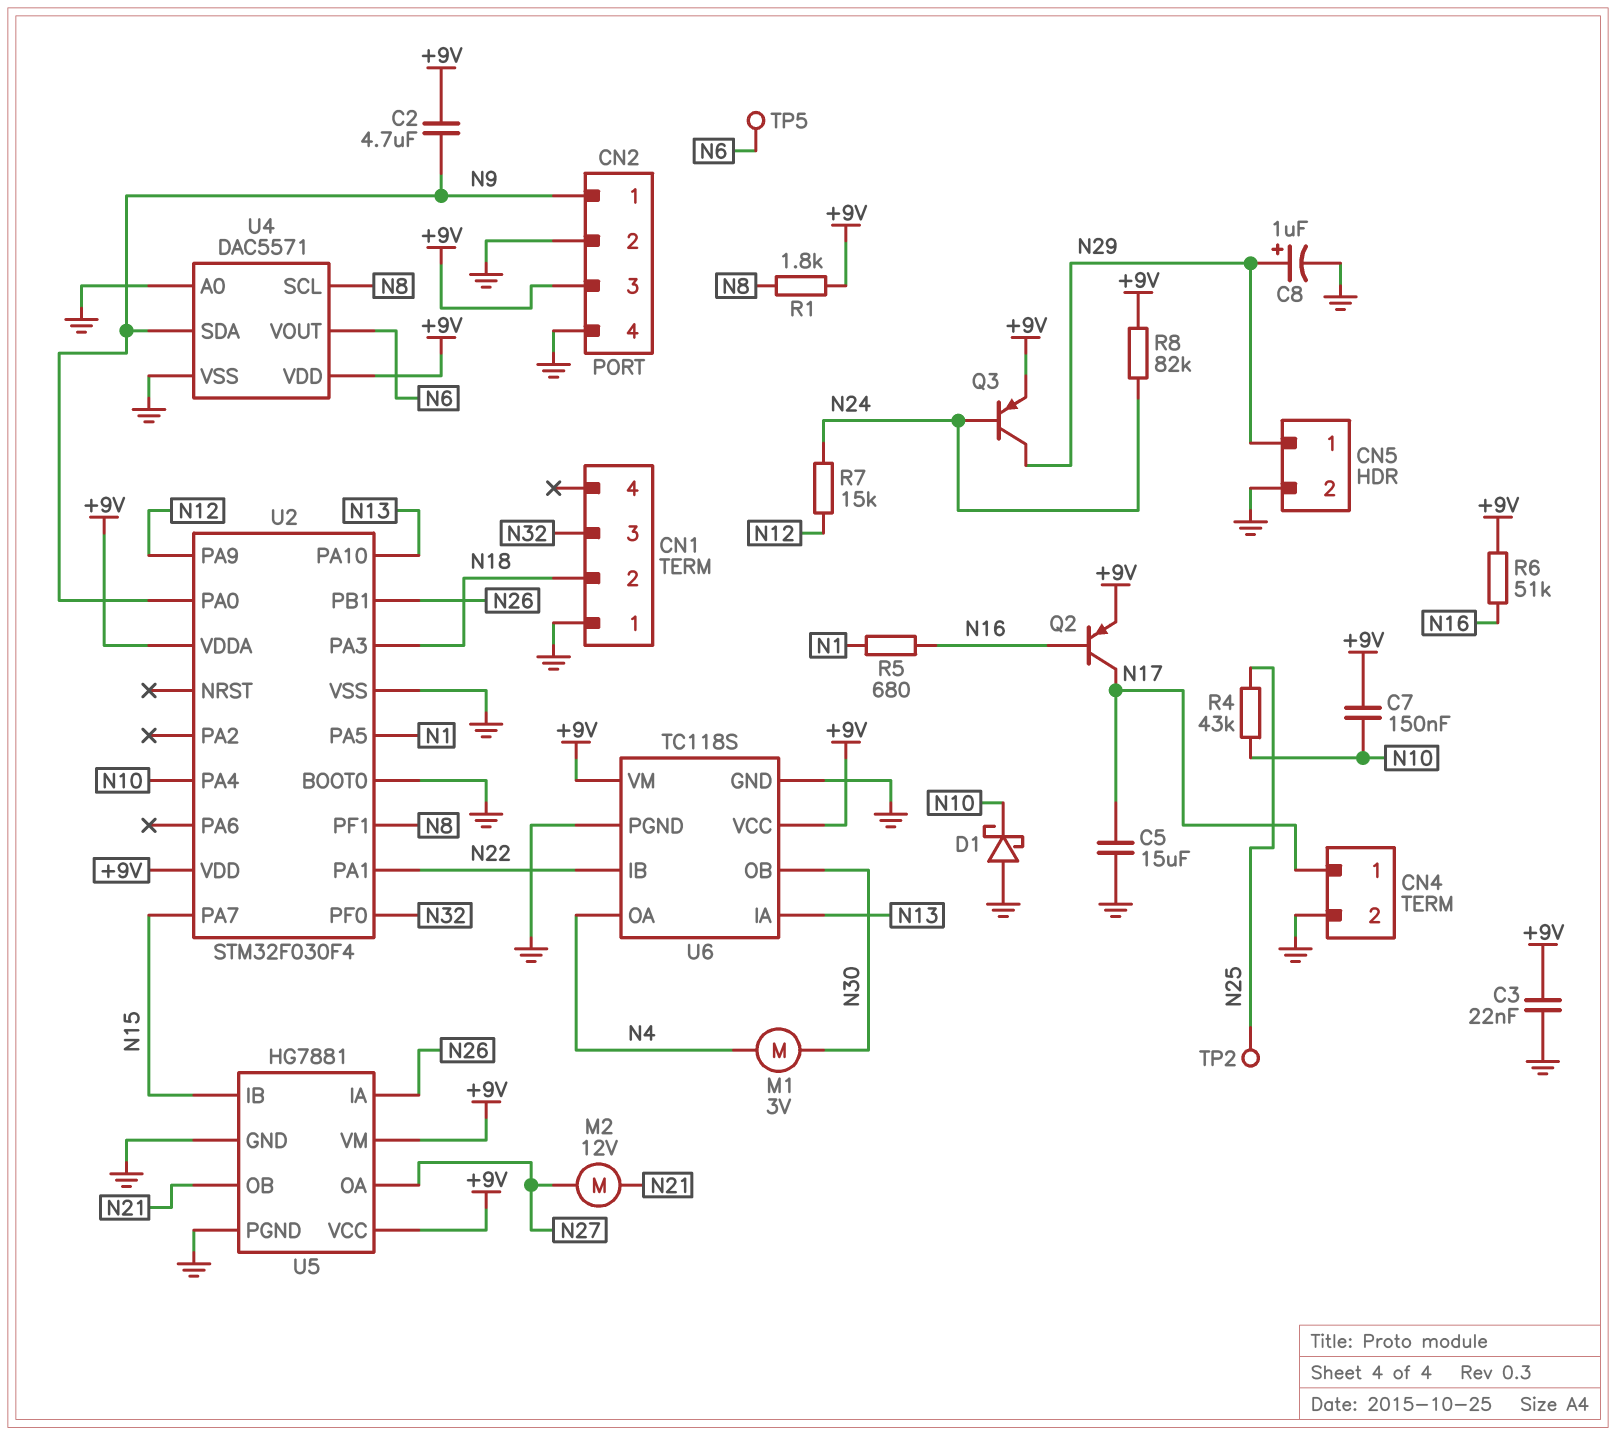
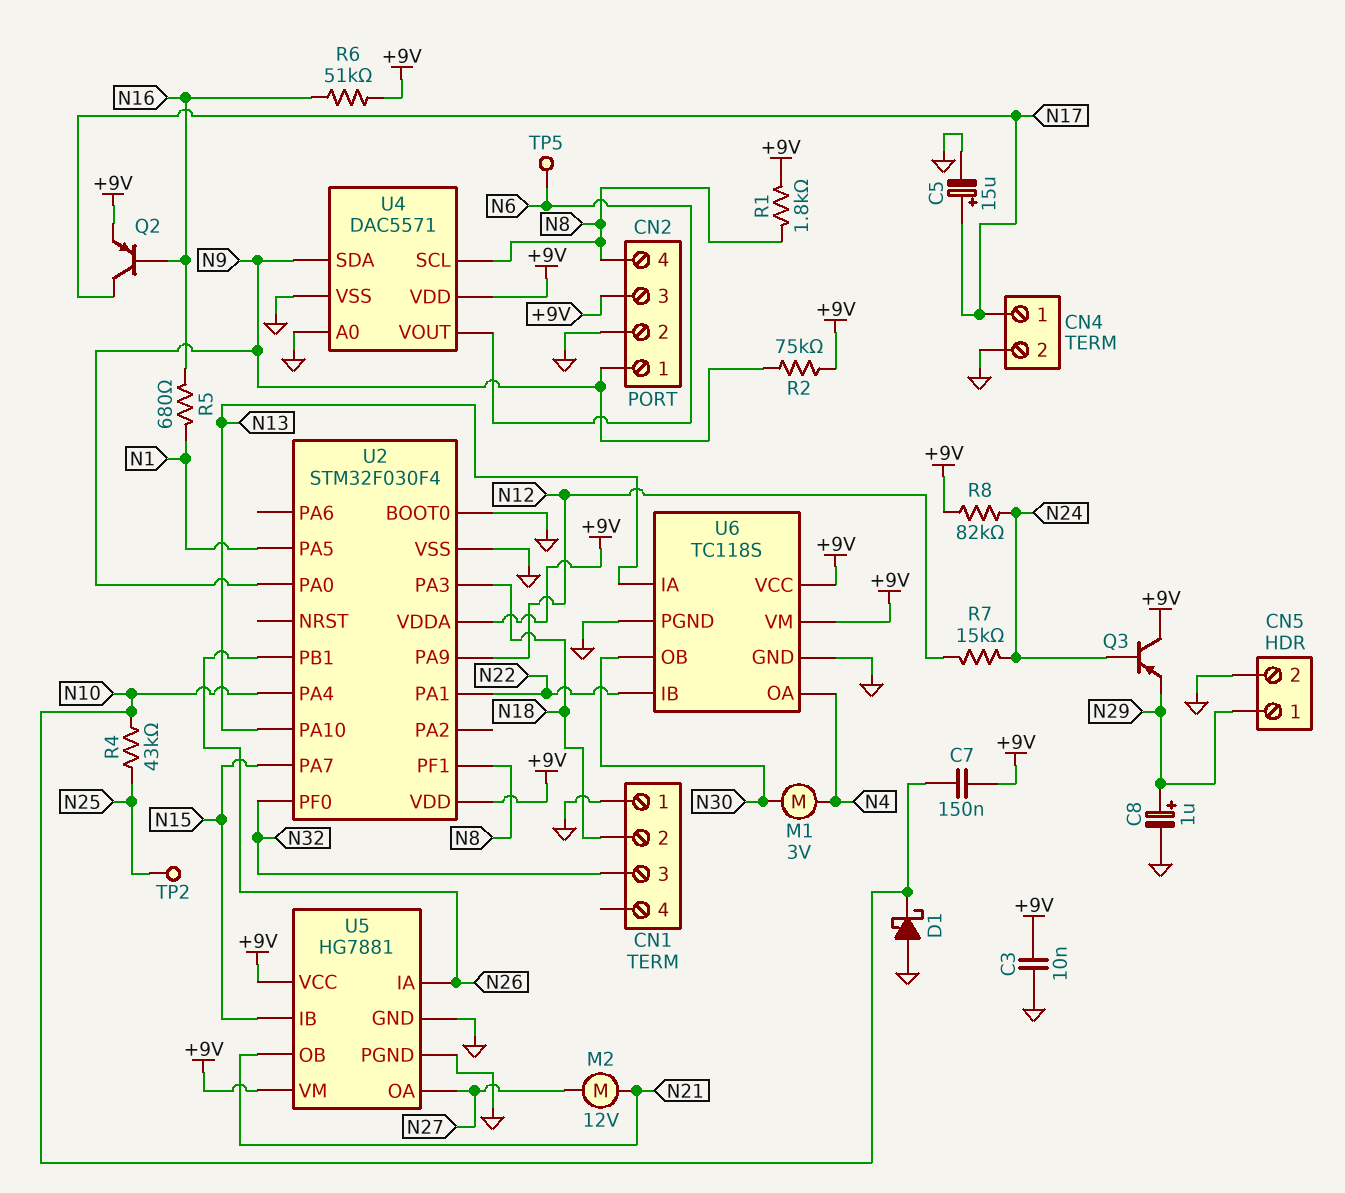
C2: 4.7uF (+9V, N9) -> none
C3: 22nF (+9V, GND) -> 10nF (+9V, GND)
C5: 15uF (GND, N17) -> 15uF (plus N17, minus GND)
CN2 pin 4: GND -> N8
Q3: PNP (B N24, C N29, E +9V) -> PNP (B N24, C +9V, E N29)
R2: none -> 75k (+9V, N9)

